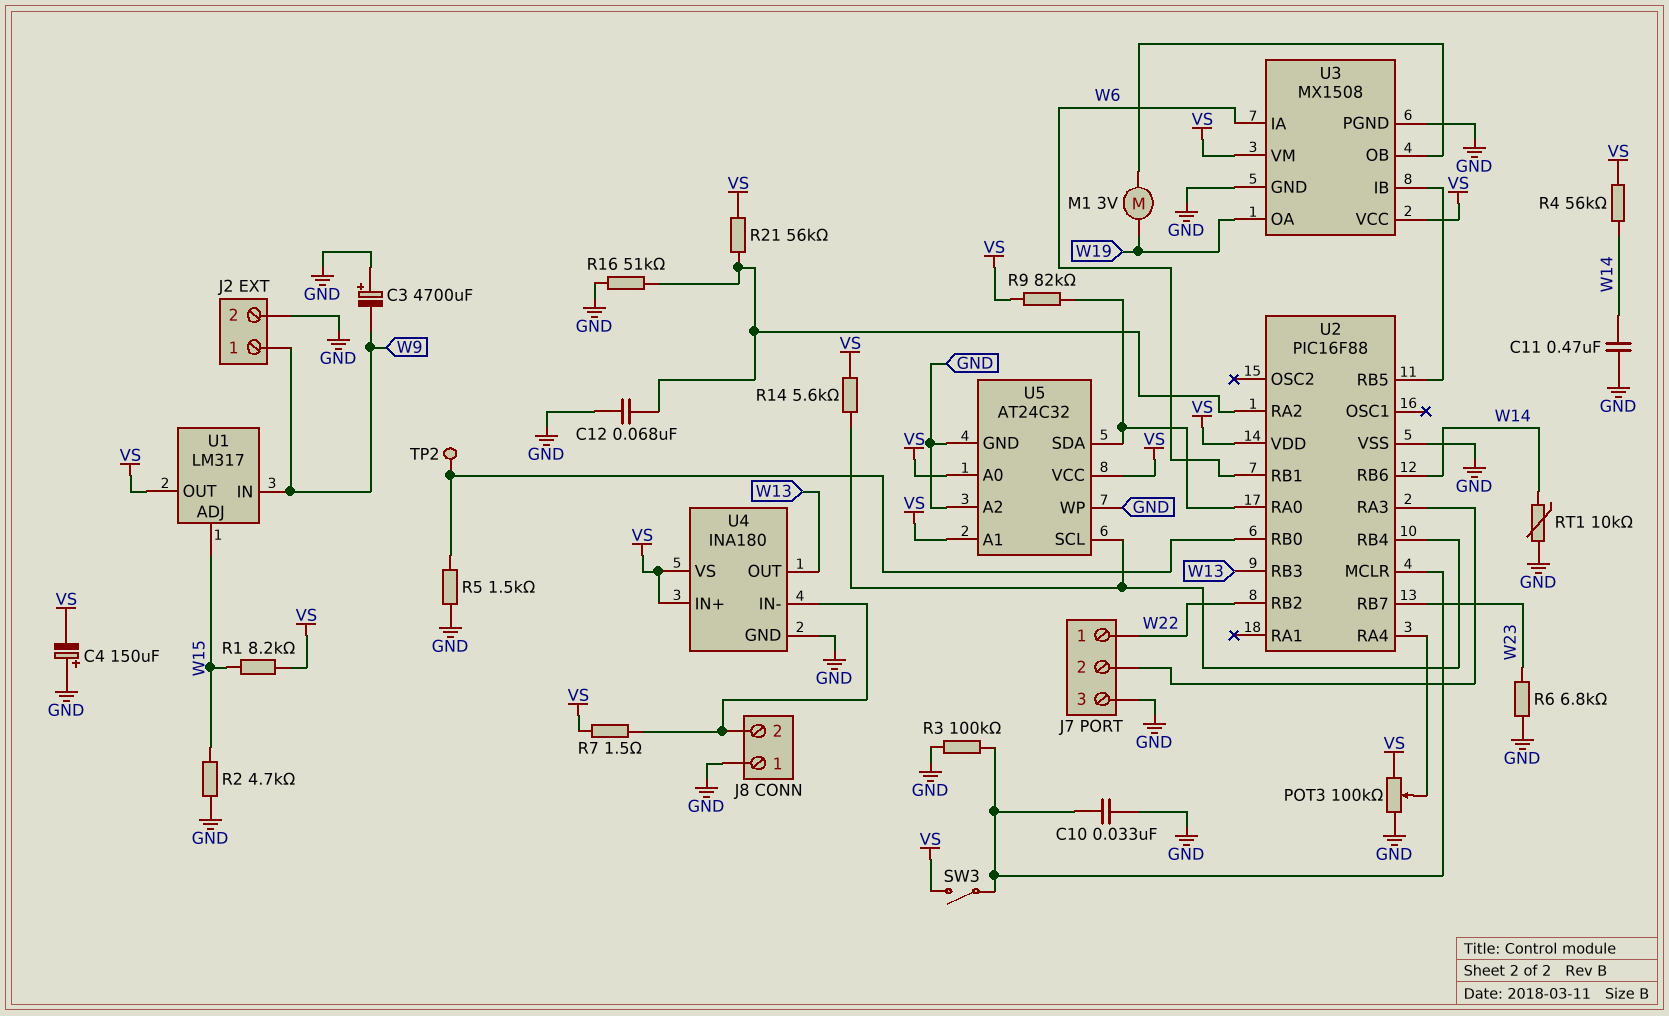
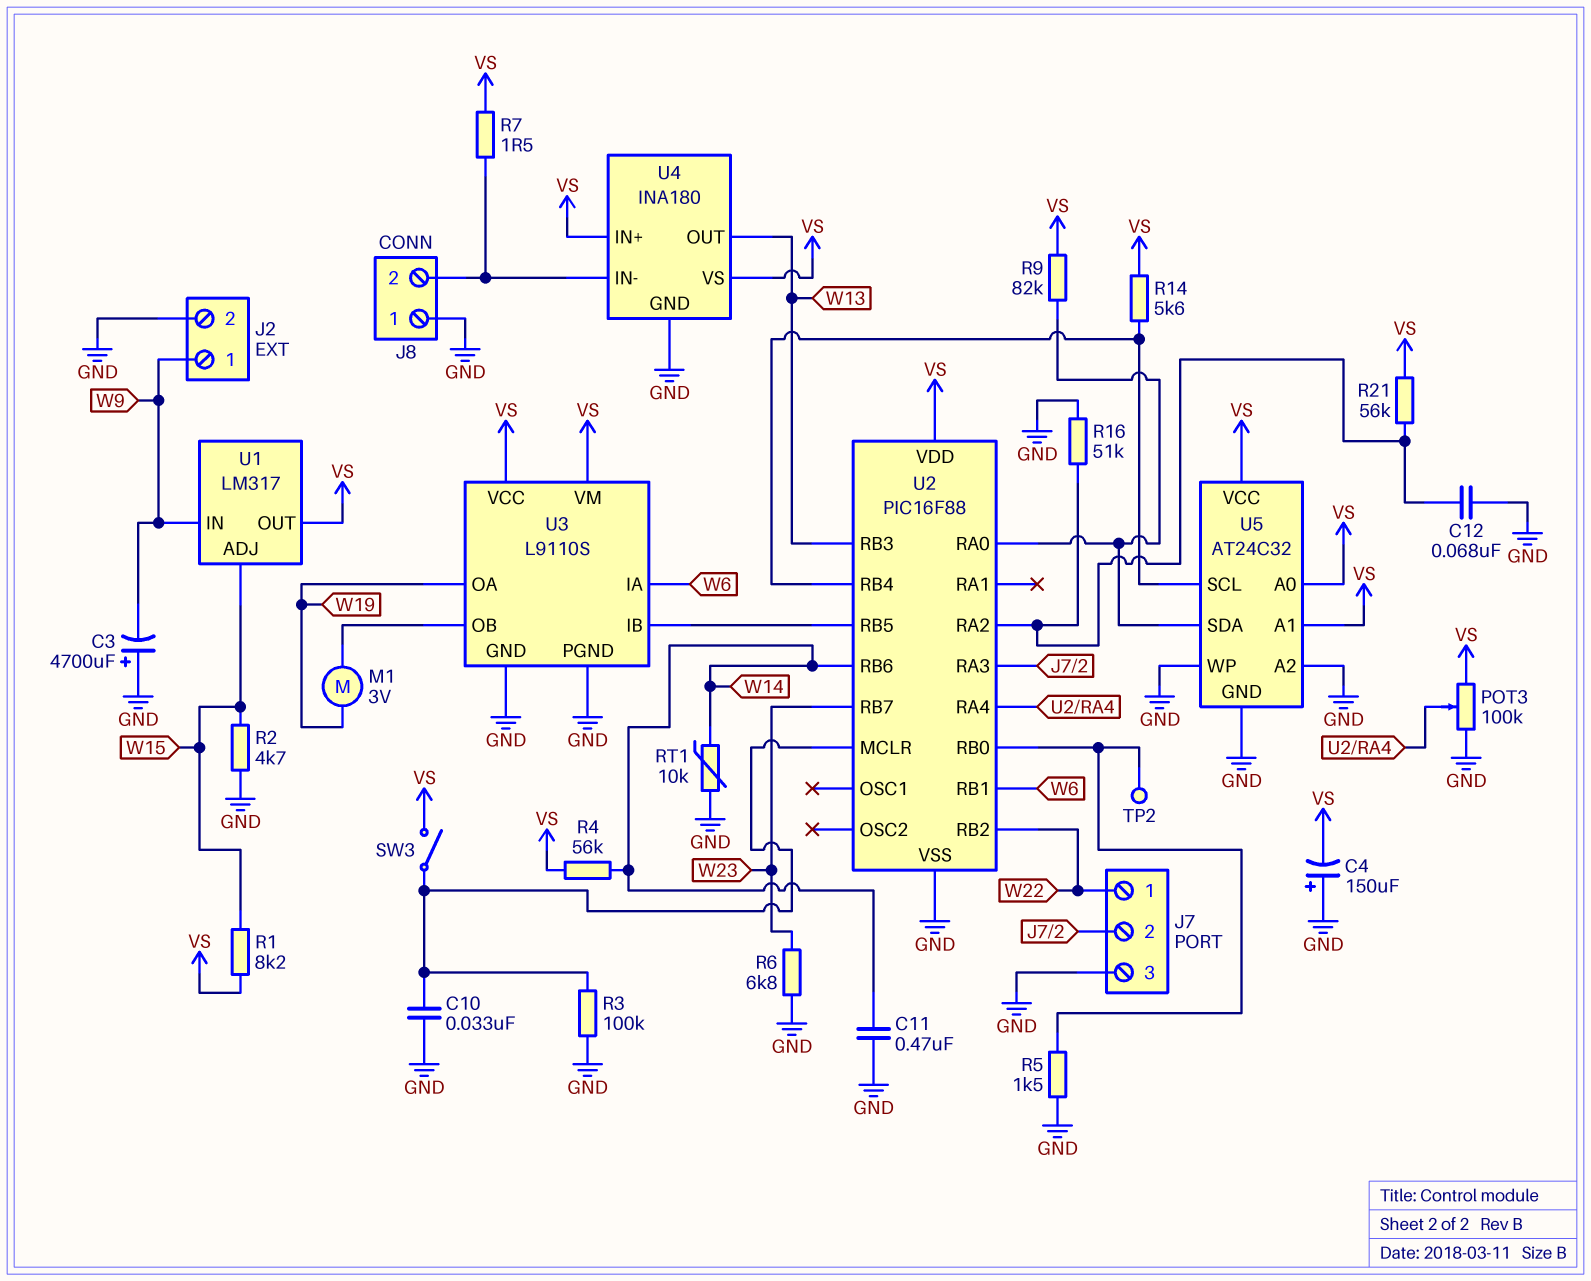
U3: MX1508 -> L9110S

